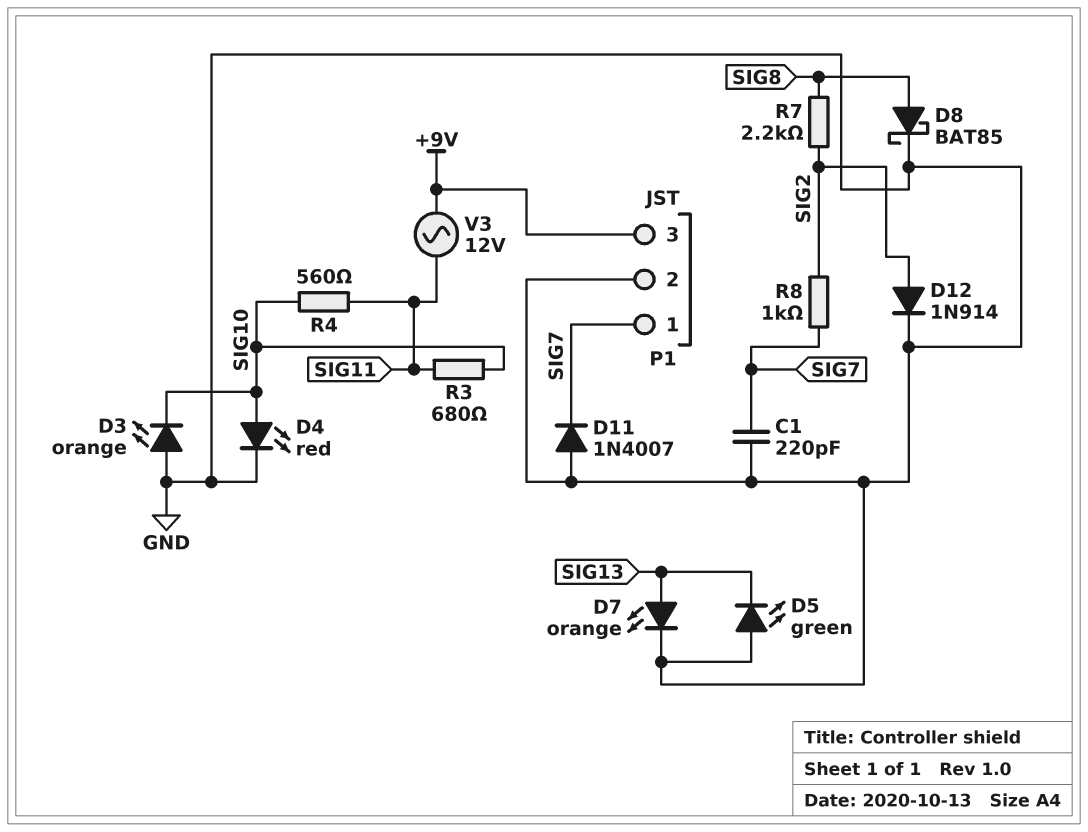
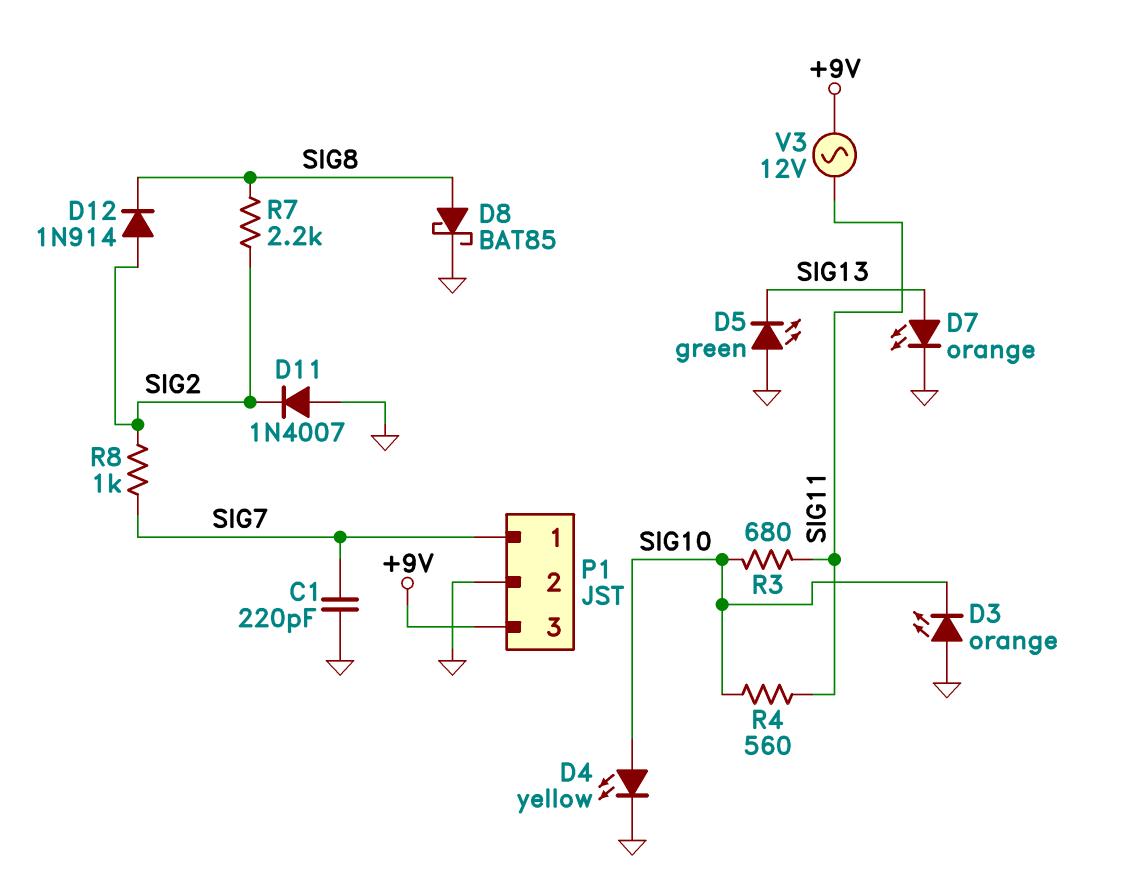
D4: LED red (A SIG10, K GND) -> LED yellow (A SIG10, K GND)
D11: diode 1N4007 (A GND, K SIG7) -> diode 1N4007 (A GND, K SIG2)
D12: diode 1N914 (A SIG2, K GND) -> diode 1N914 (A SIG2, K SIG8)

